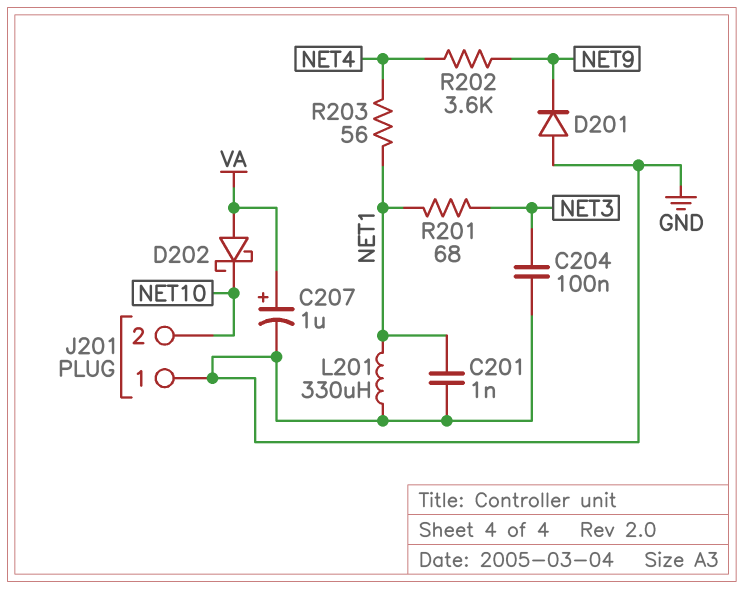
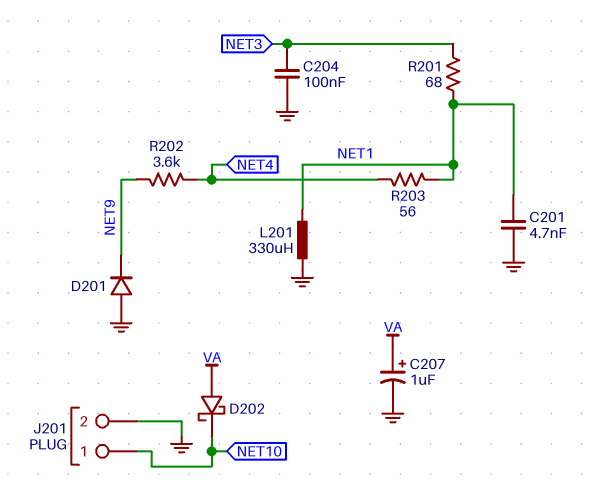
C201: 1nF (GND, NET1) -> 4.7nF (GND, NET1)
J201 pin 1: GND -> NET10
J201 pin 2: NET10 -> GND

